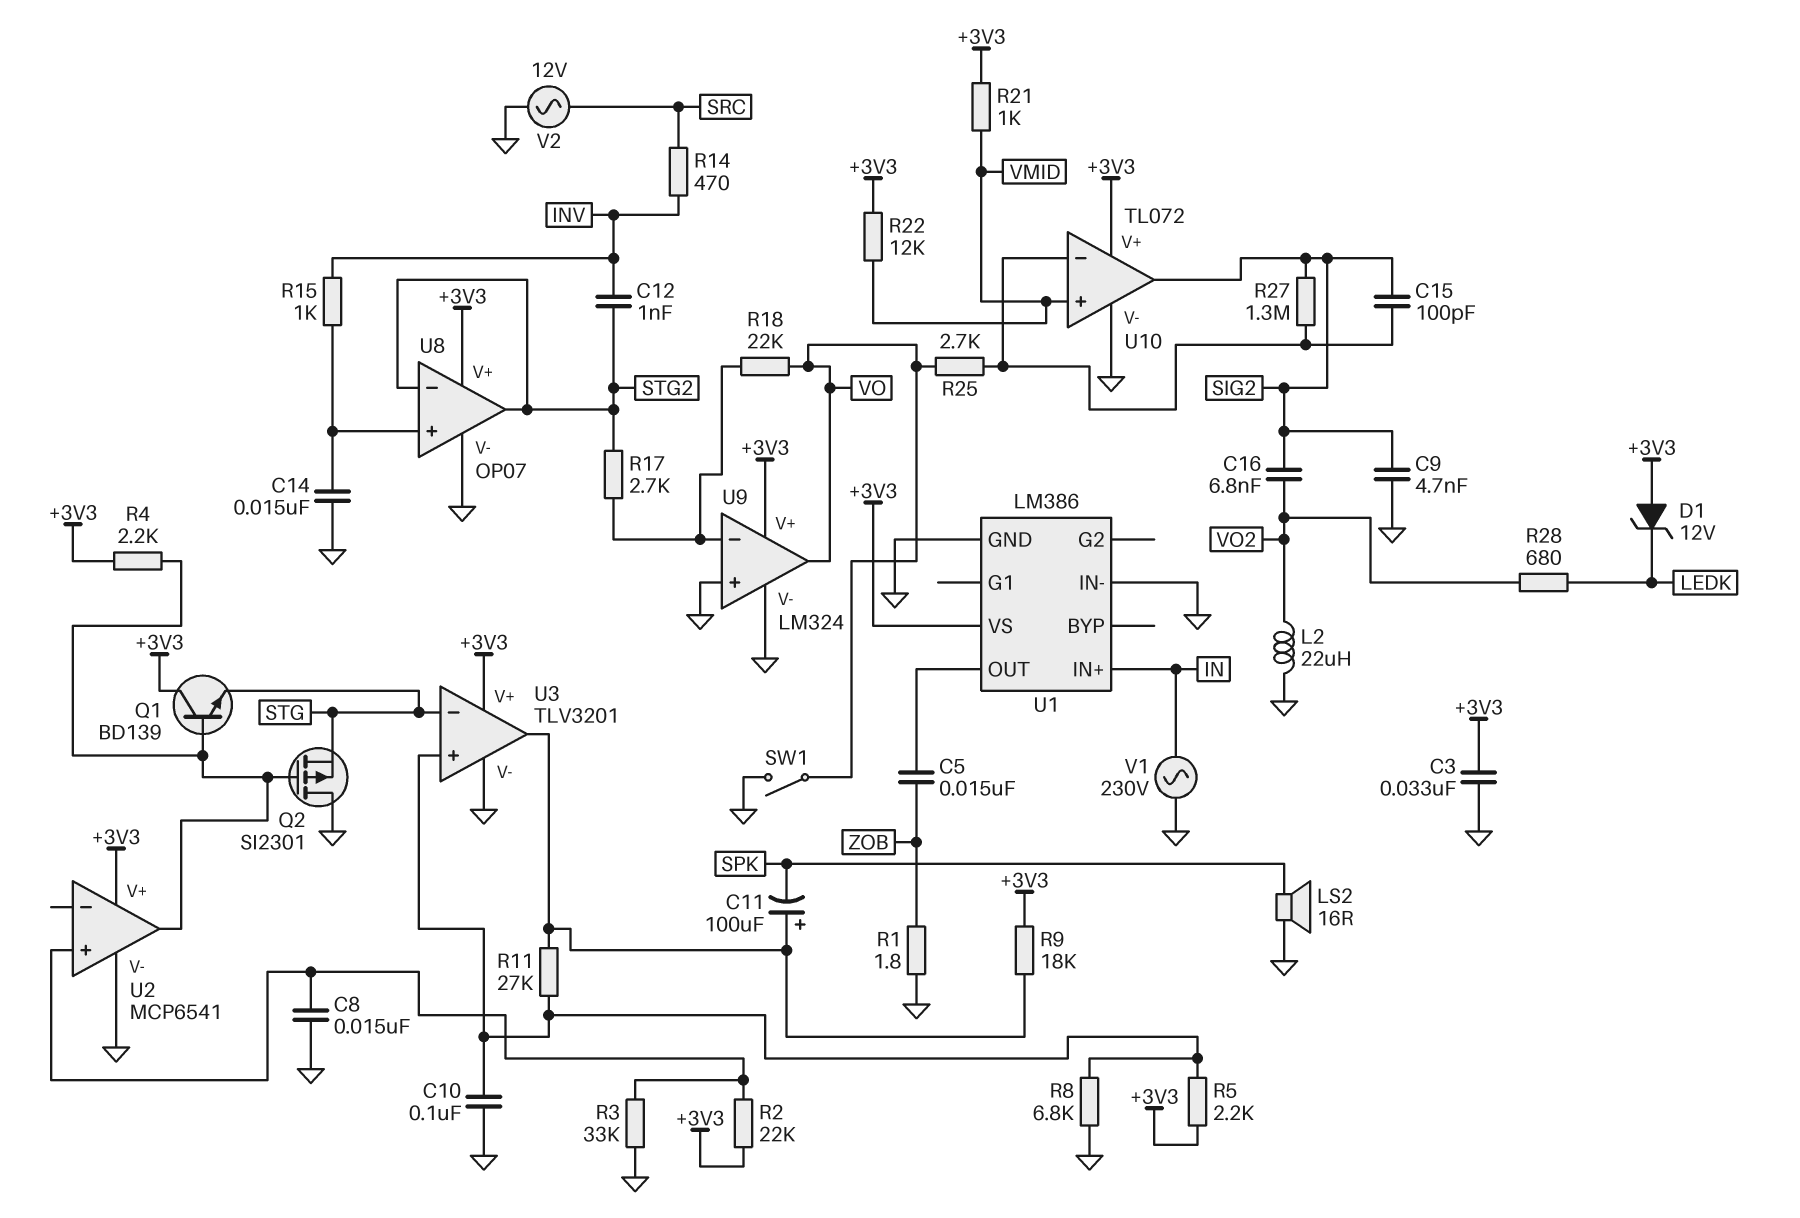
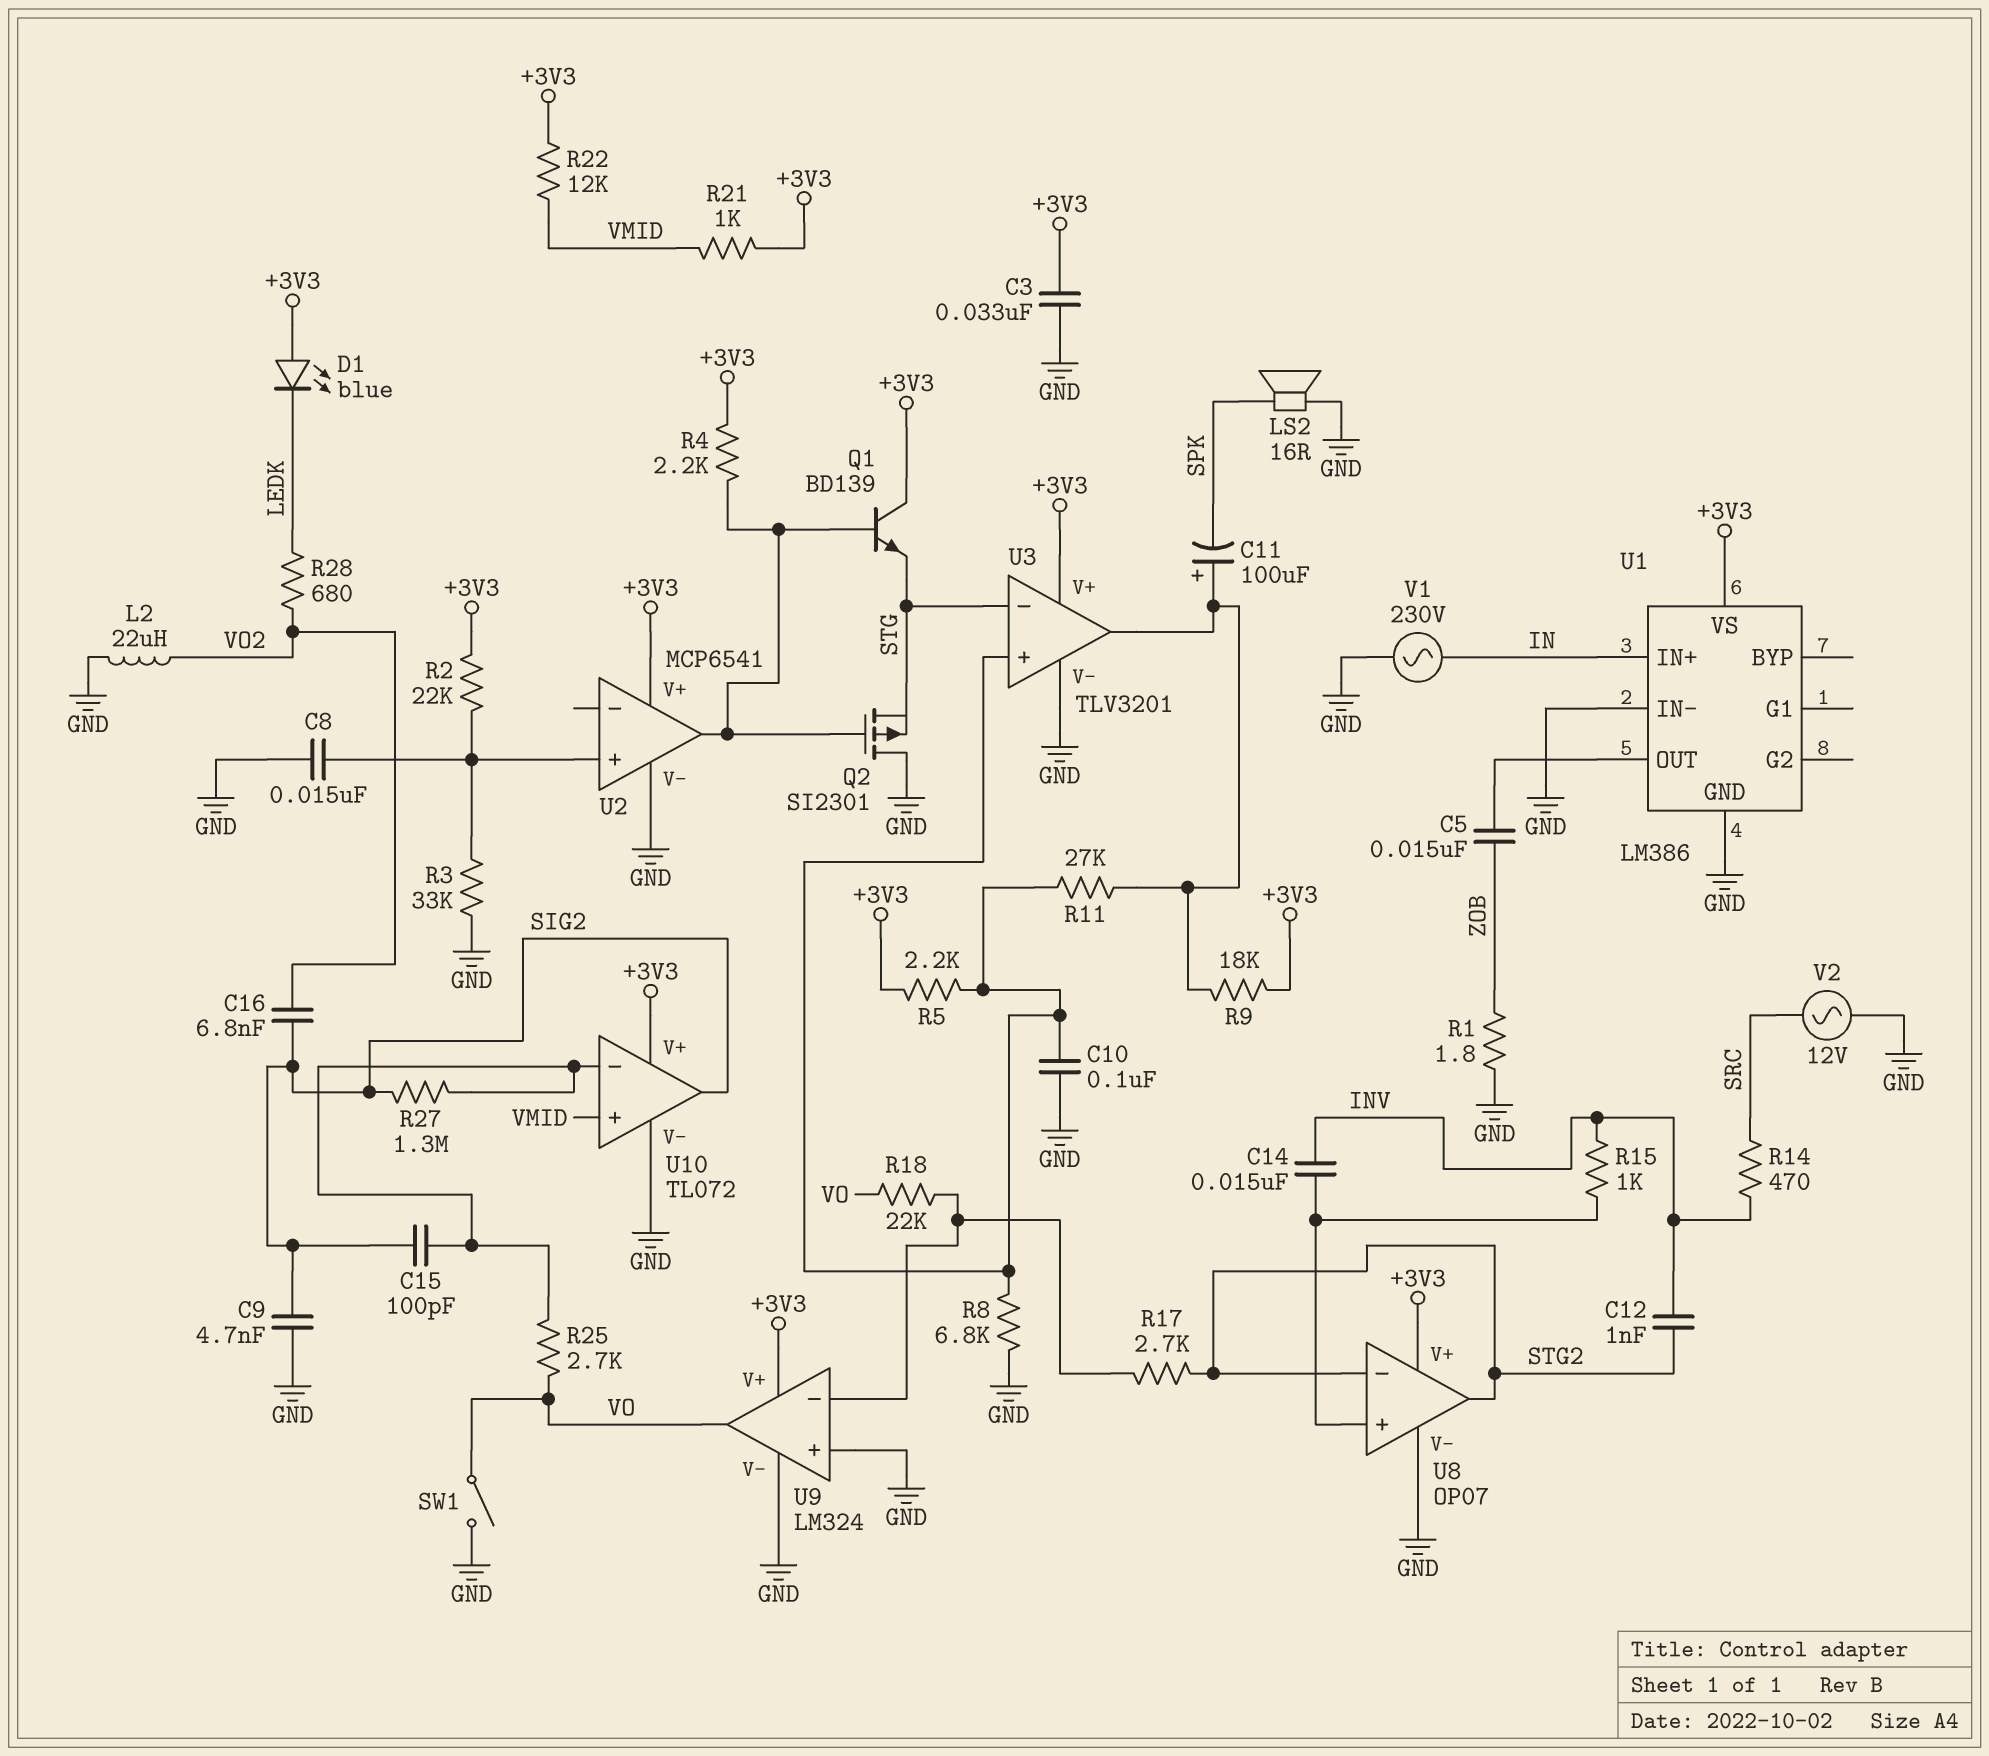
C14: 15nF (GND, U8/in+) -> 15nF (INV, U8/in+)
D1: zener 12V (A +3V3, K LEDK) -> LED blue (A +3V3, K LEDK)

